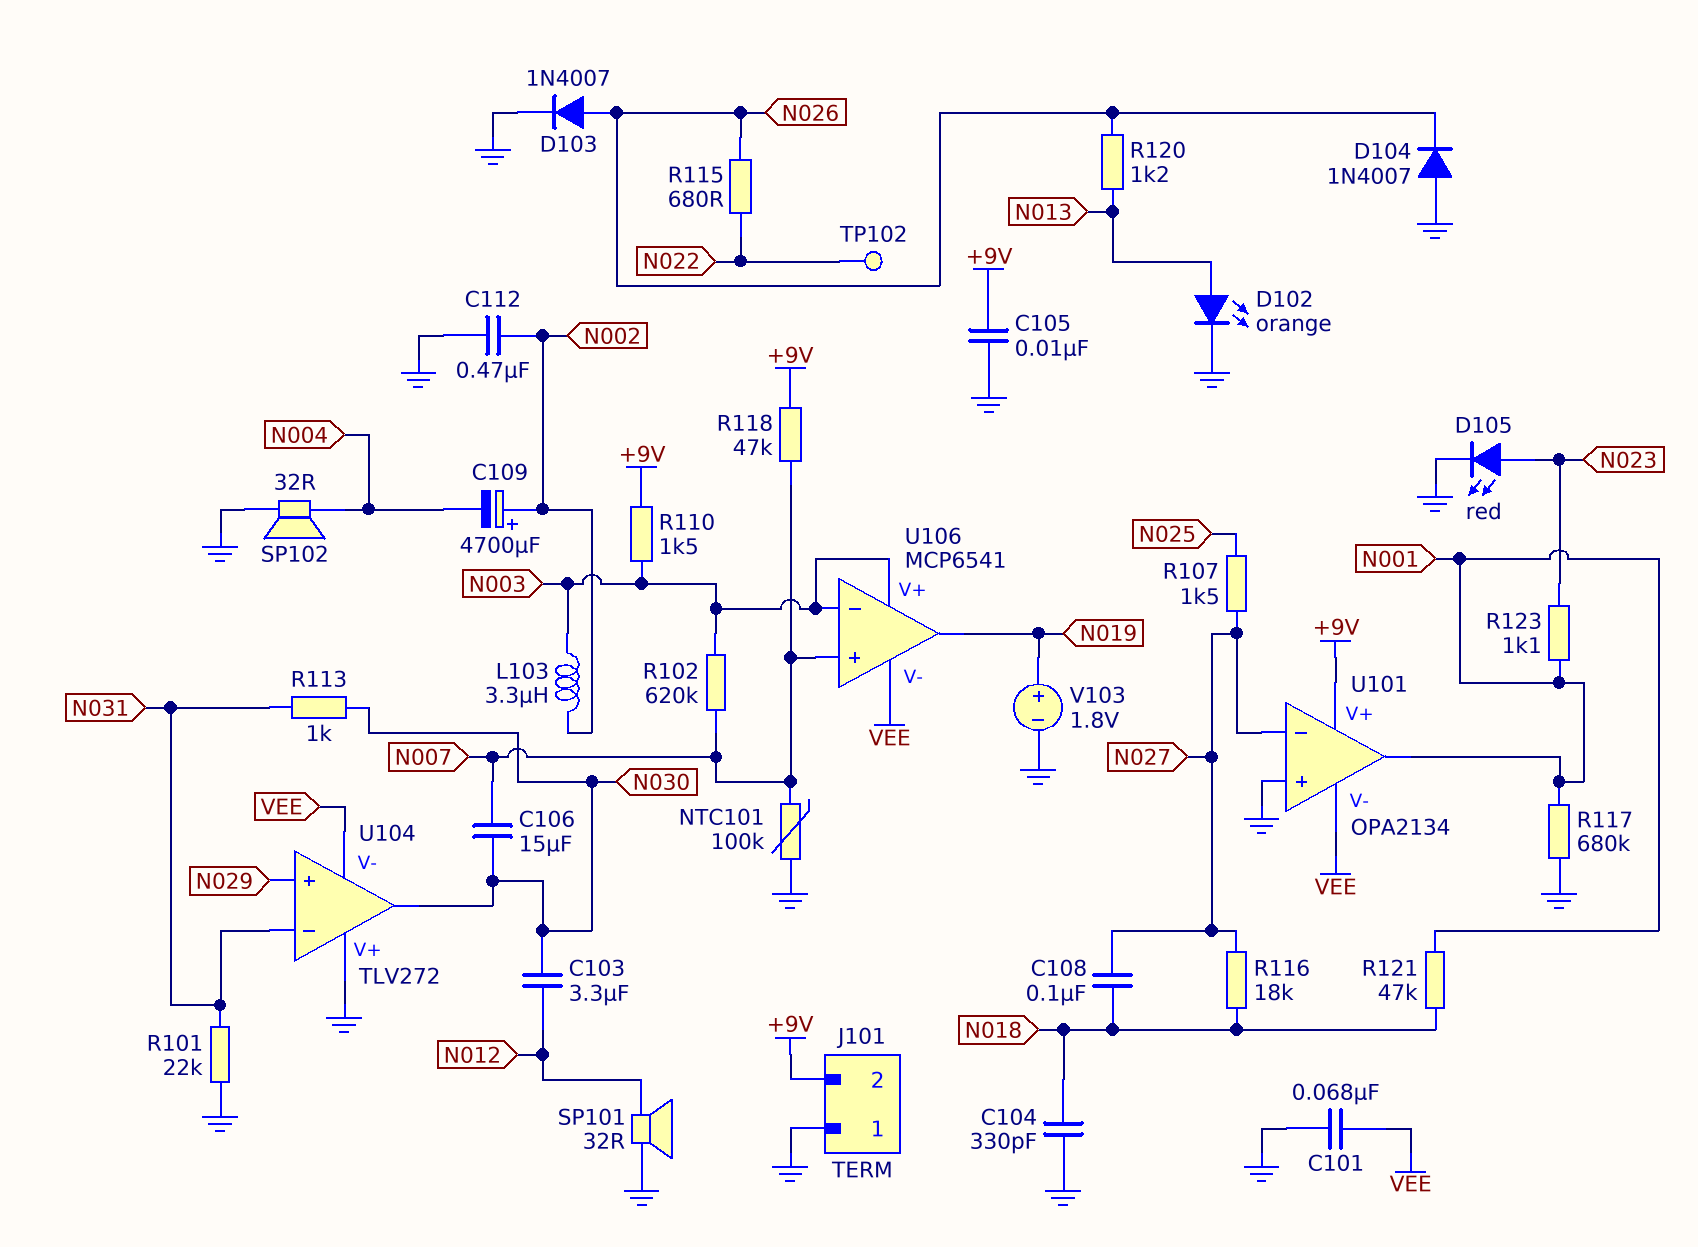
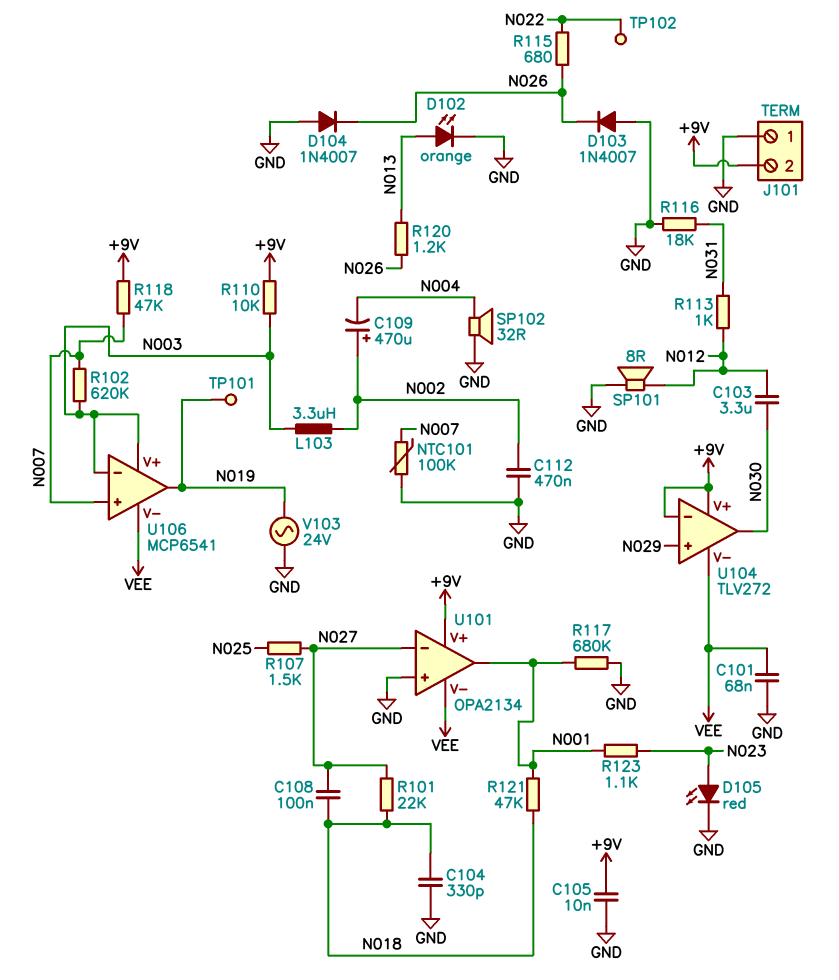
C106: 15uF (N007, N030) -> none
C109: 4700uF (plus N002, minus N004) -> 470uF (plus N002, minus N004)
D103: diode 1N4007 (A N026, K GND) -> diode 1N4007 (A GND, K N026)
R101: 22k (GND, N031) -> 22k (N018, N027)
R110: 1.5k (+9V, N003) -> 10k (+9V, N003)
R113: 1k (N030, N031) -> 1k (N012, N031)
R116: 18k (N018, N027) -> 18k (GND, N031)
SP101: speaker 32R (GND, N012) -> speaker 8R (GND, N012)
TP101: none -> test point (N019)
U104 pin V+: GND -> +9V
U104 pin in-: N031 -> +9V
V103: 1.8V (plus N019, minus GND) -> AC 24V (GND, N019)

